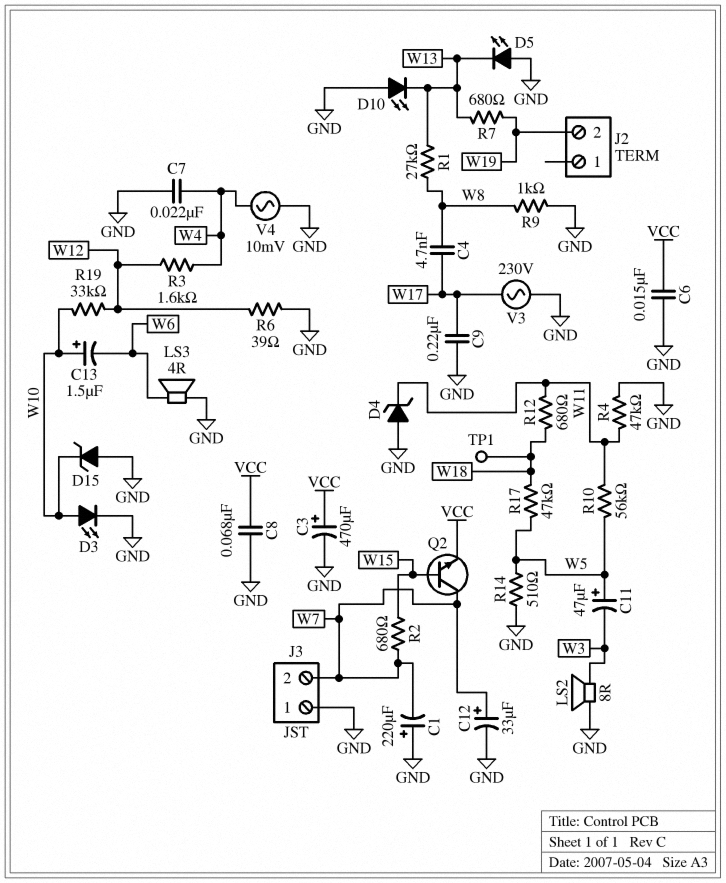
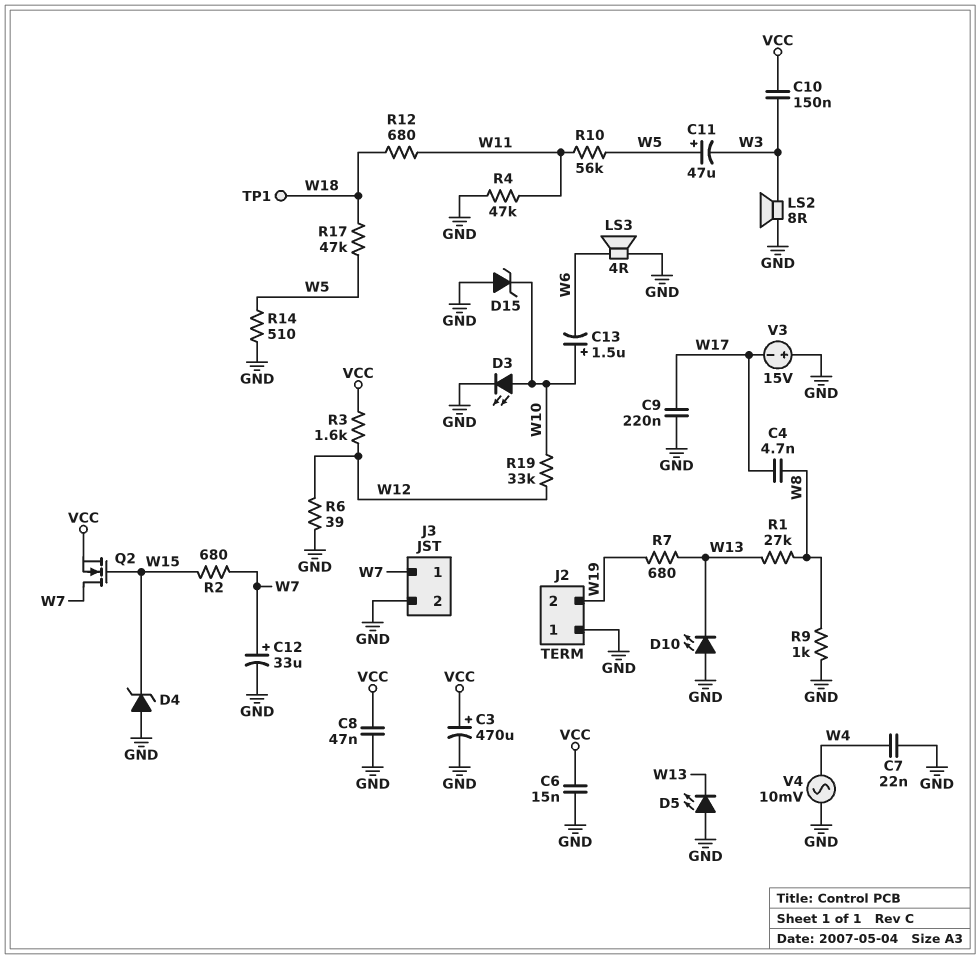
C1: 220uF (plus GND, minus W7) -> none
C8: 68nF (GND, VCC) -> 47nF (GND, VCC)
C10: none -> 150nF (VCC, W3)
D4: zener (A GND, K W11) -> zener (A GND, K W15)
J2 pin 1: none -> GND
J3 pin 1: GND -> W7
J3 pin 2: W7 -> GND
Q2: NPN (B W15, C W7, E VCC) -> NMOS (G W15, D W7, S VCC)
R3: 1.6k (W4, W12) -> 1.6k (VCC, W12)
V3: AC 230V (GND, W17) -> 15V (plus GND, minus W17)

